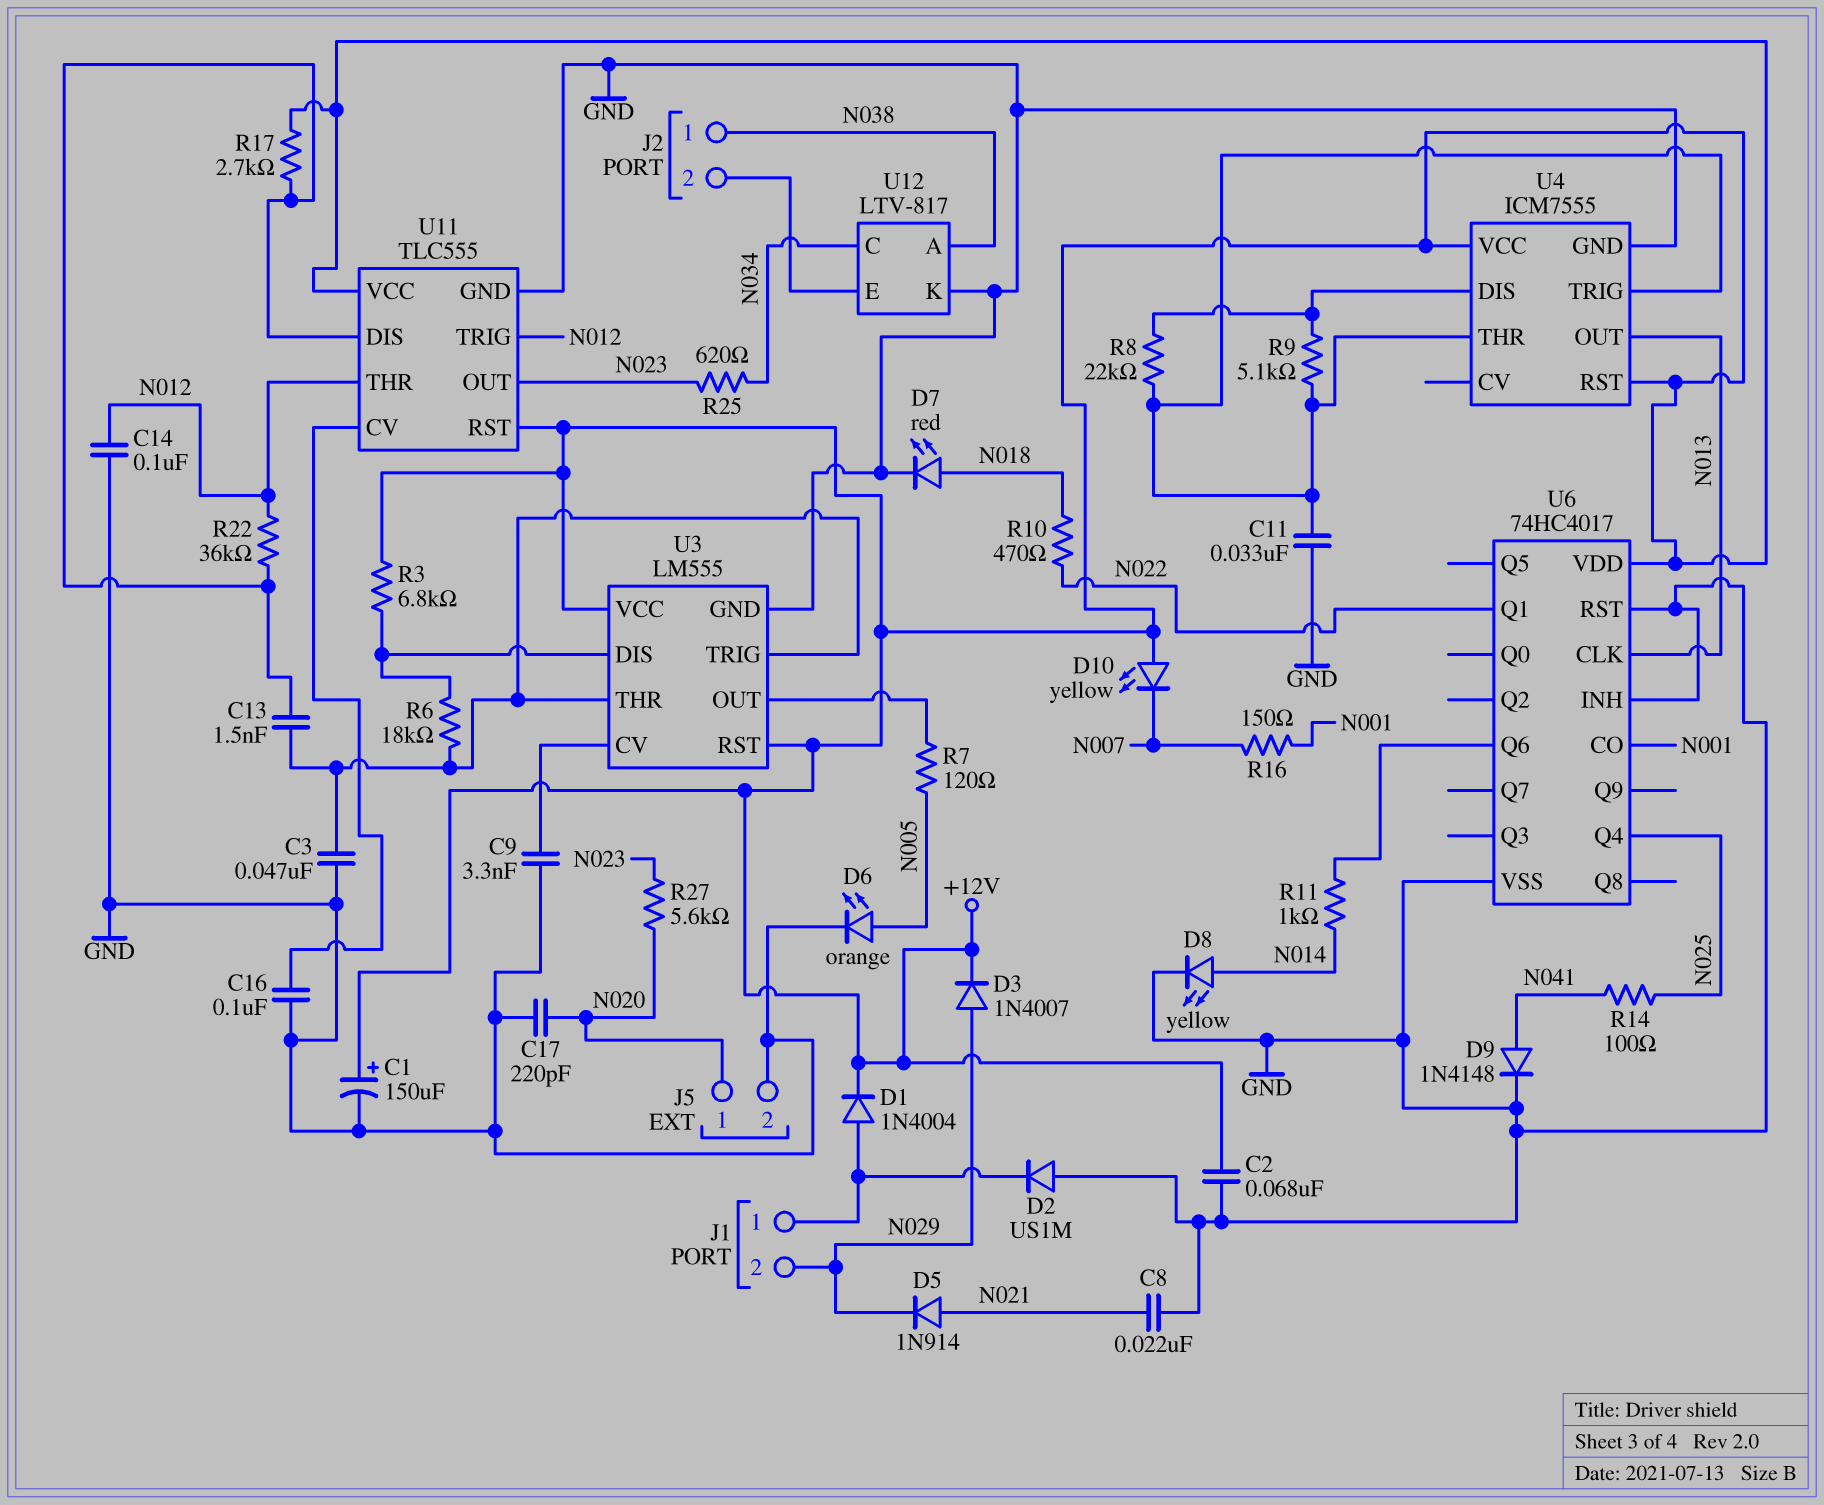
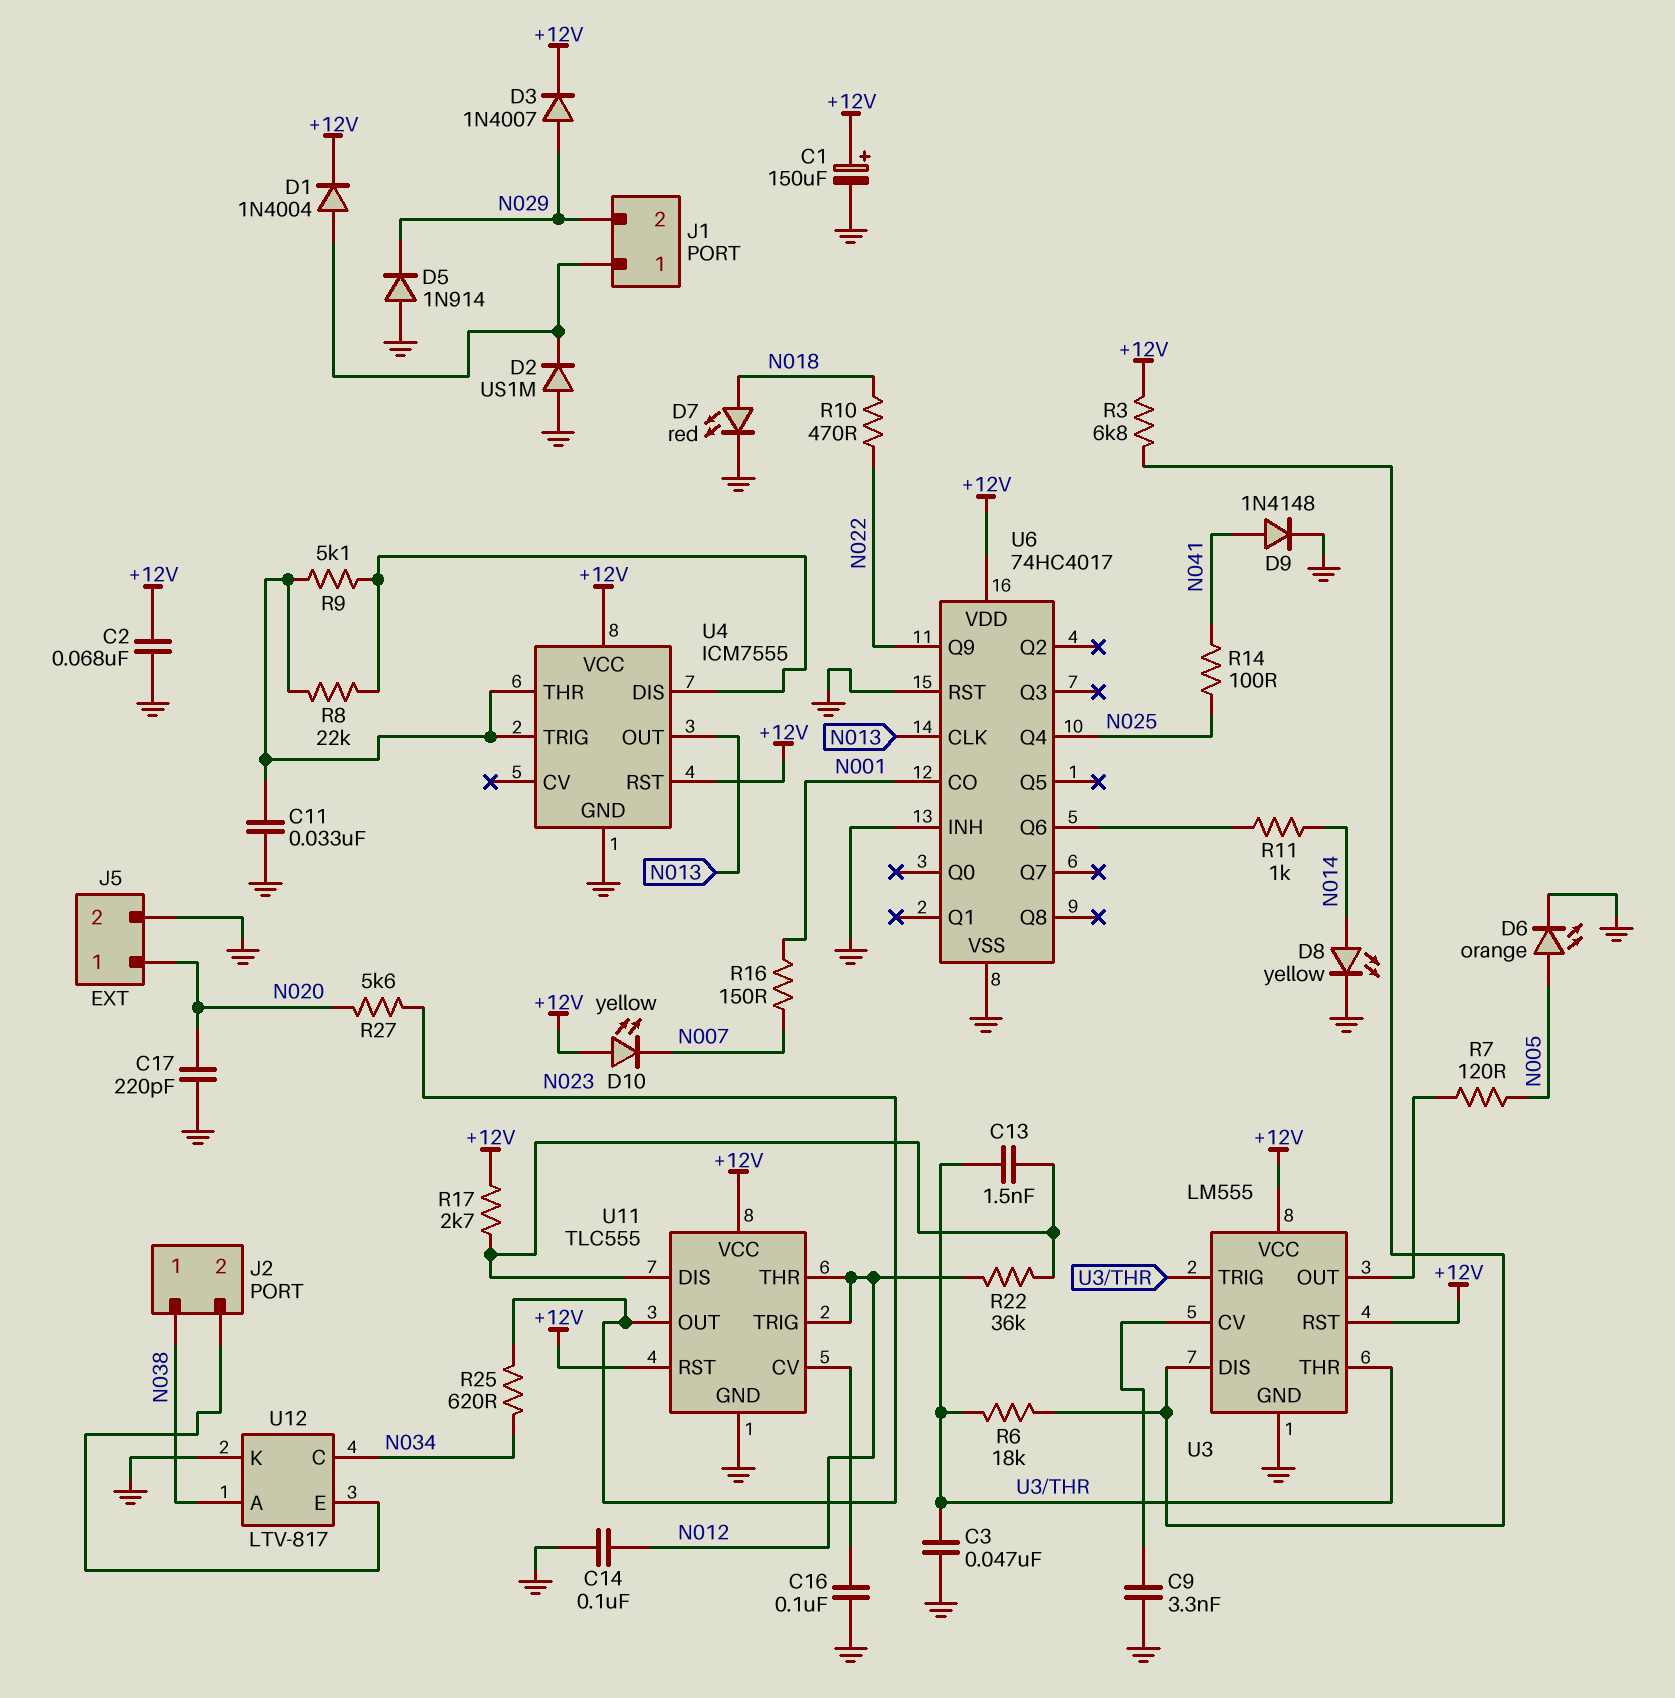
C8: 22nF (GND, N021) -> none
D5: diode 1N914 (A N021, K N029) -> diode 1N914 (A GND, K N029)
U6 pin Q1: N022 -> none
U6 pin Q9: none -> N022

